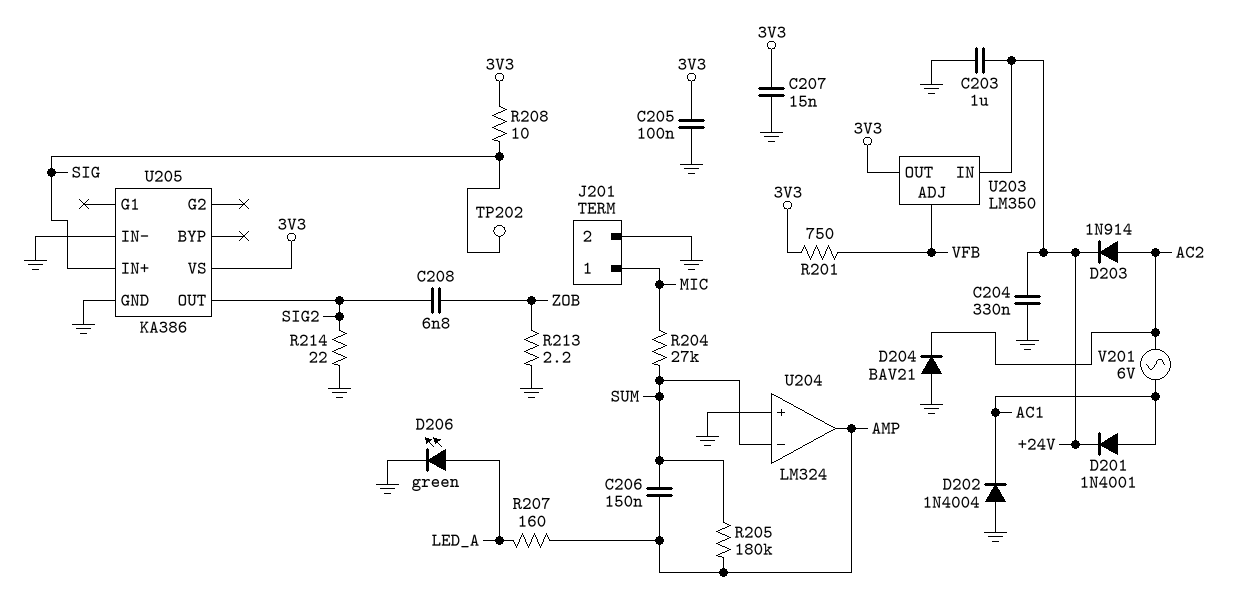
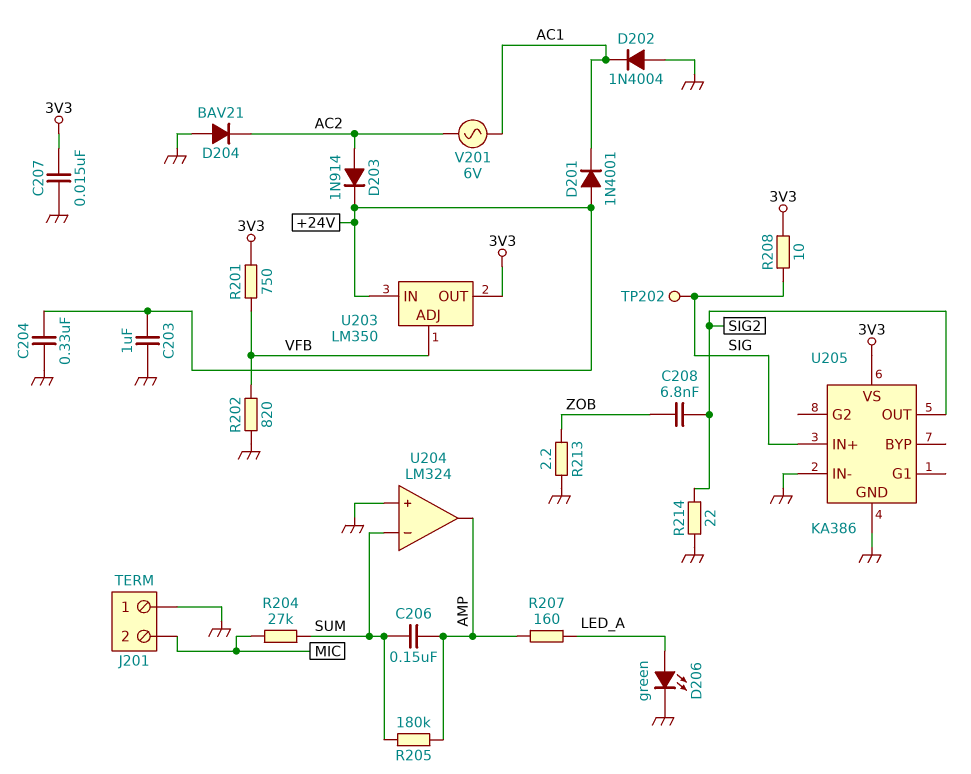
C205: 100nF (3V3, GND) -> none
D201: diode 1N4001 (A AC1, K +24V) -> diode 1N4001 (A +24V, K AC1)
J201 pin 1: MIC -> GND
J201 pin 2: GND -> MIC
R202: none -> 820 (GND, VFB)

